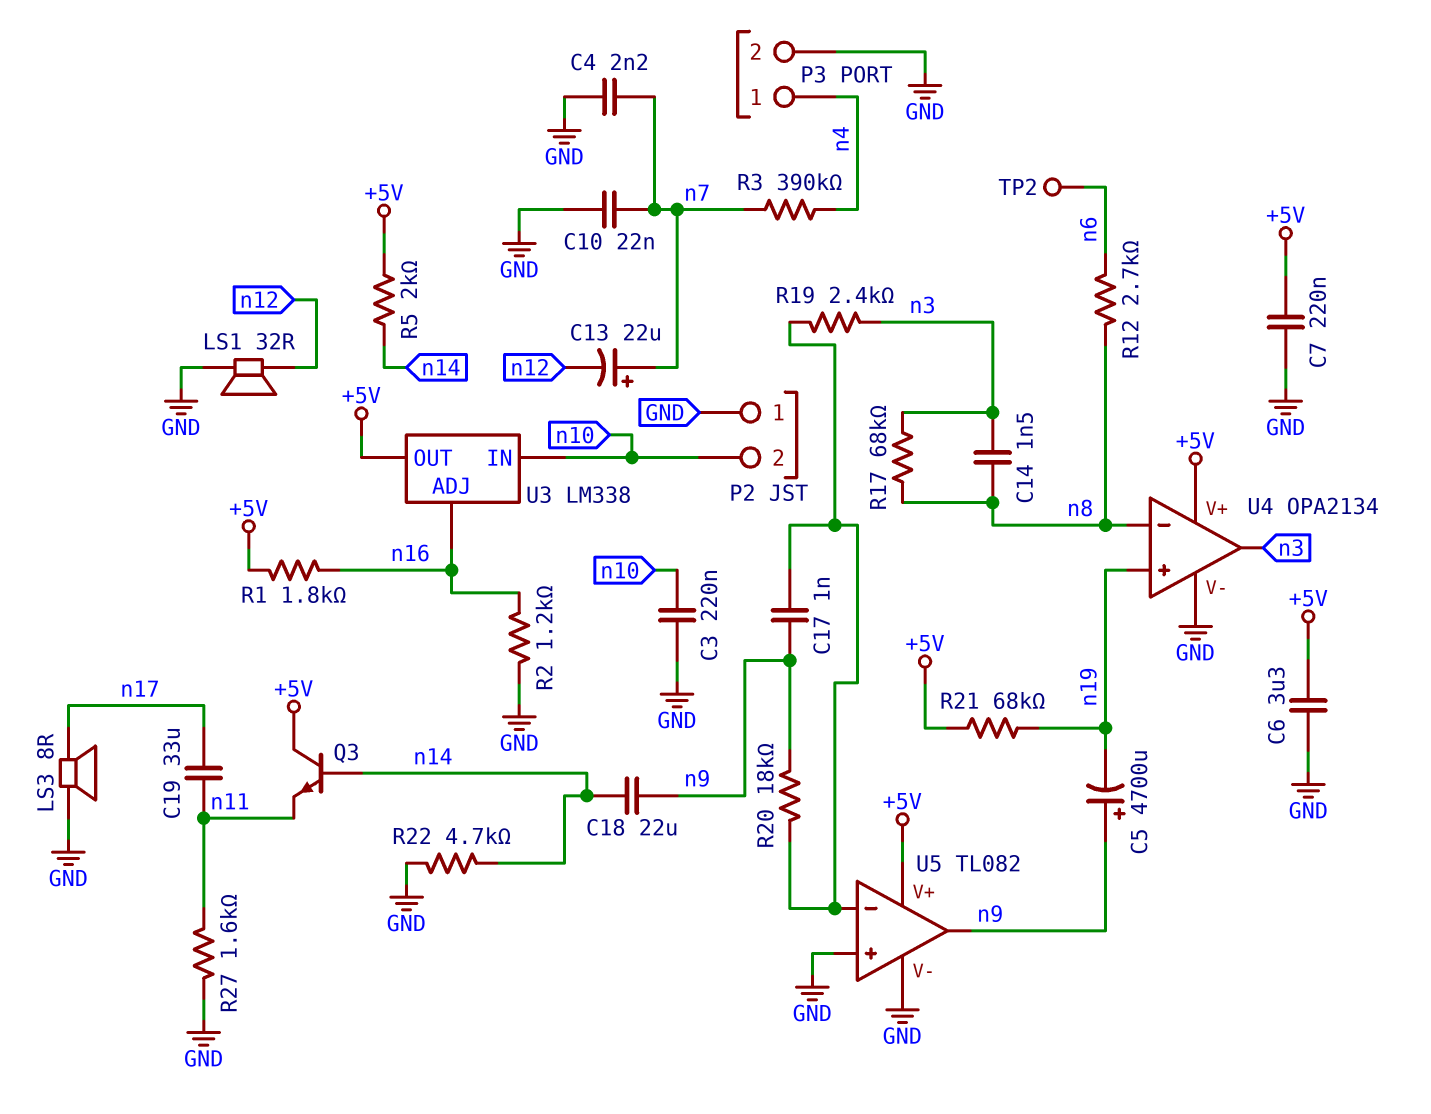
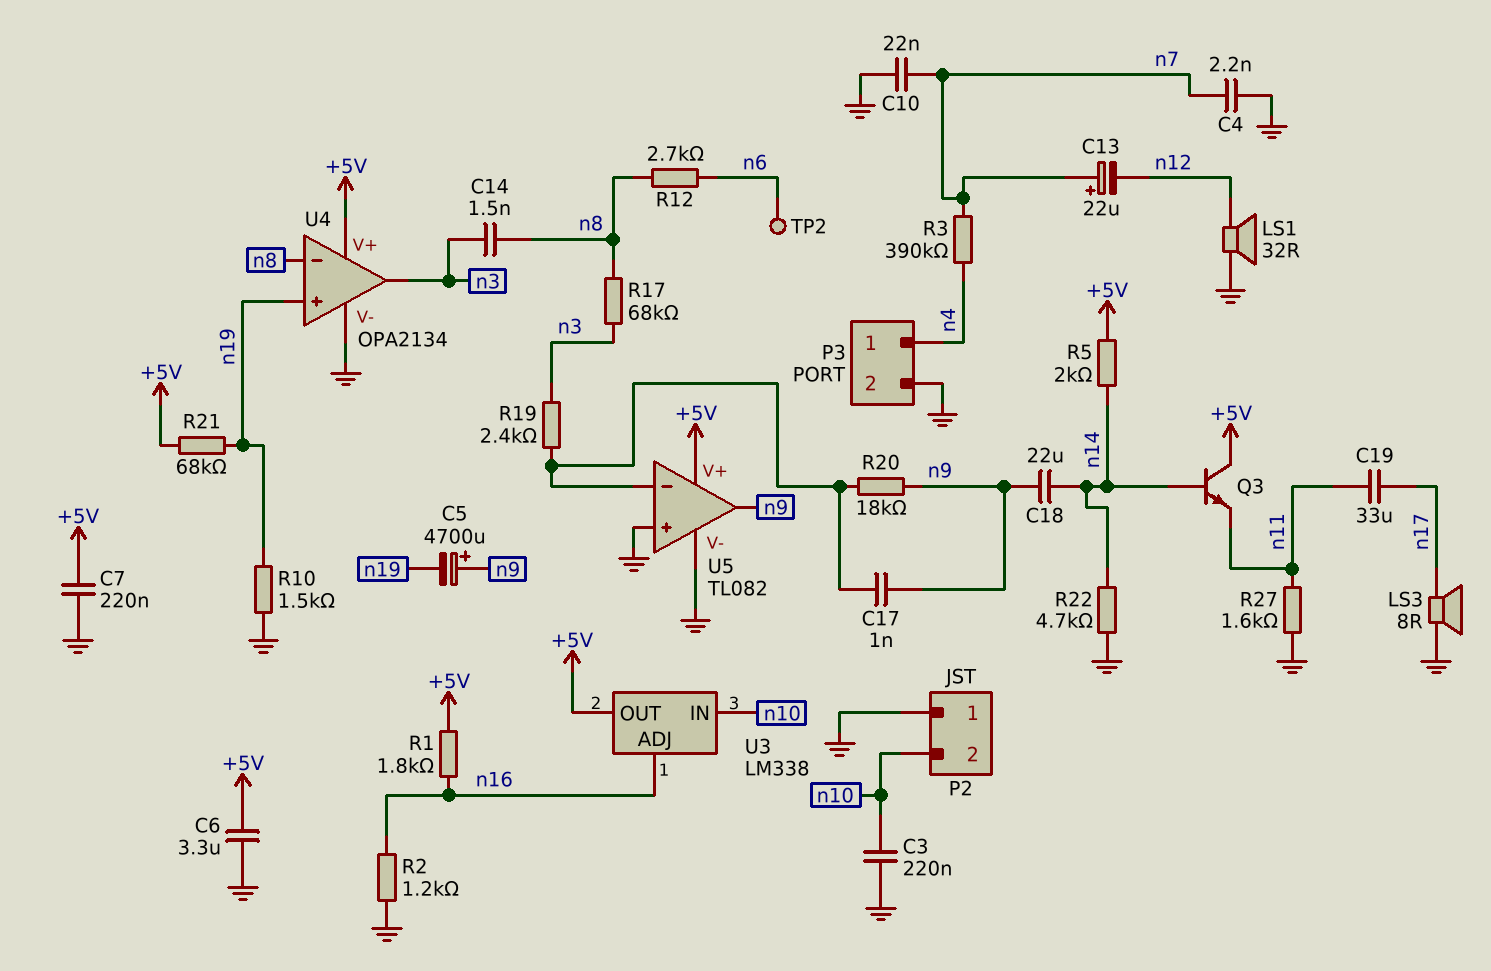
R10: none -> 1.5k (GND, n19)

